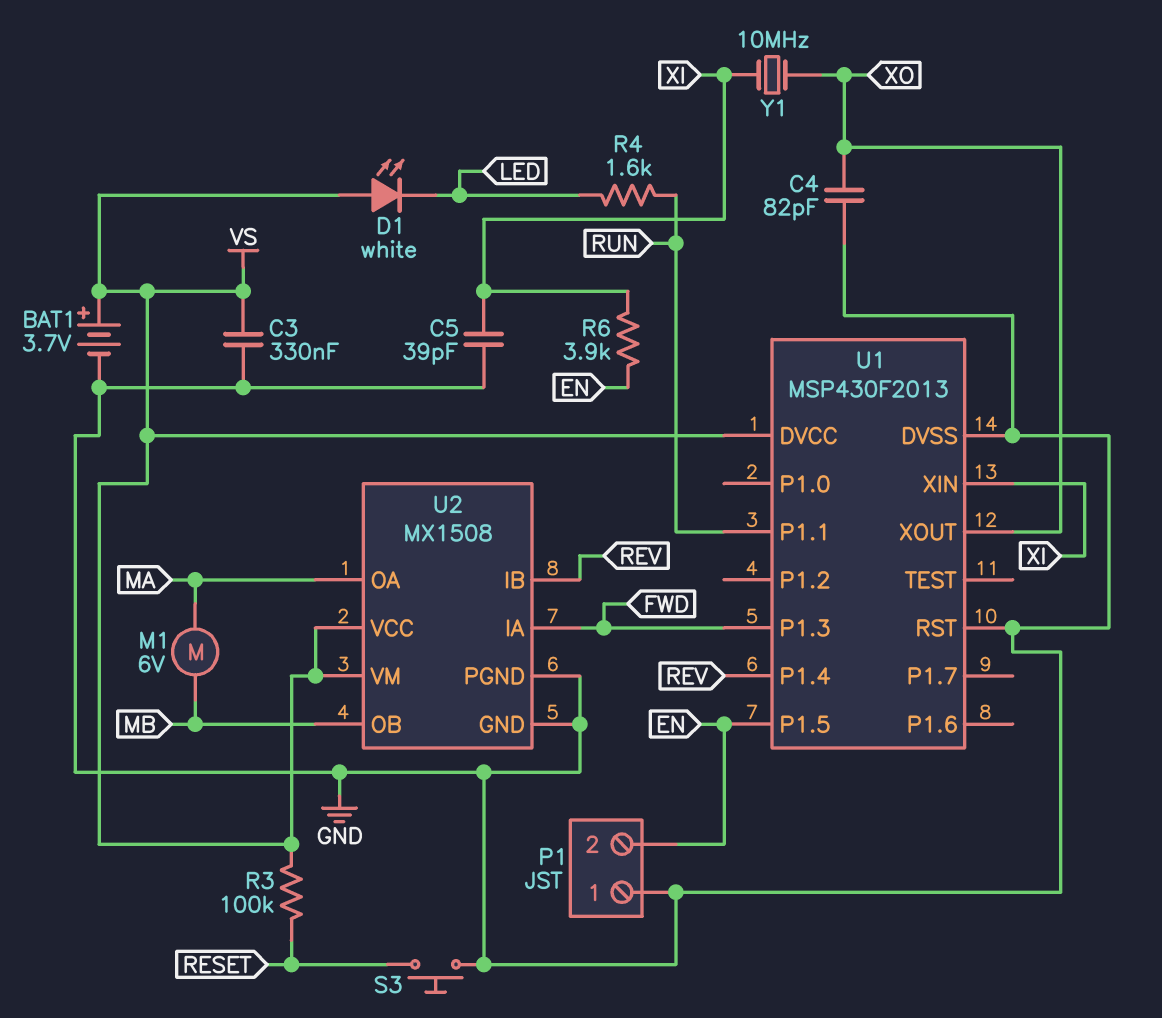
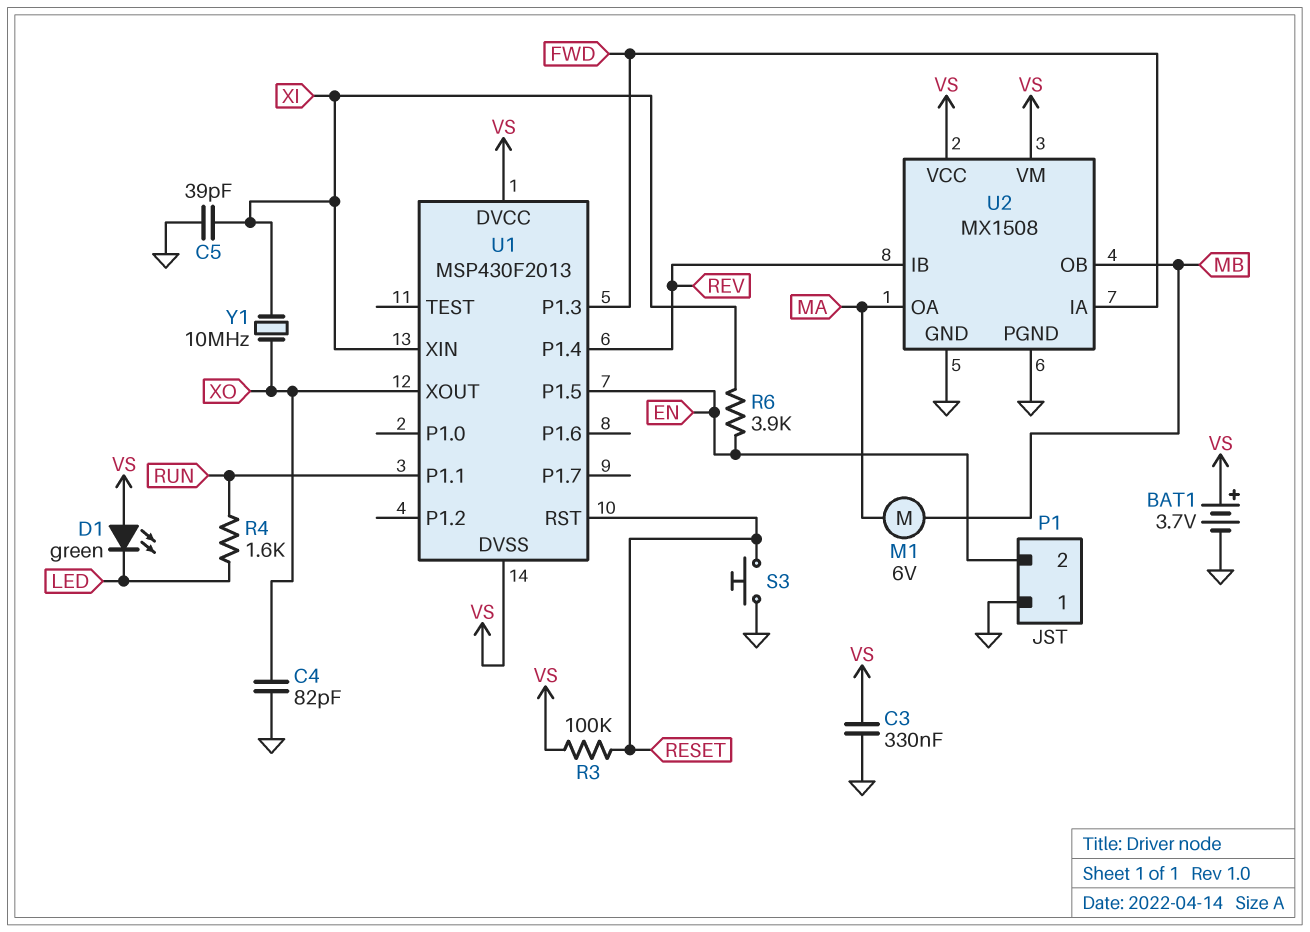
D1: LED white (A VS, K LED) -> LED green (A VS, K LED)
U1 pin DVSS: GND -> VS
U1 pin RST: GND -> RESET

